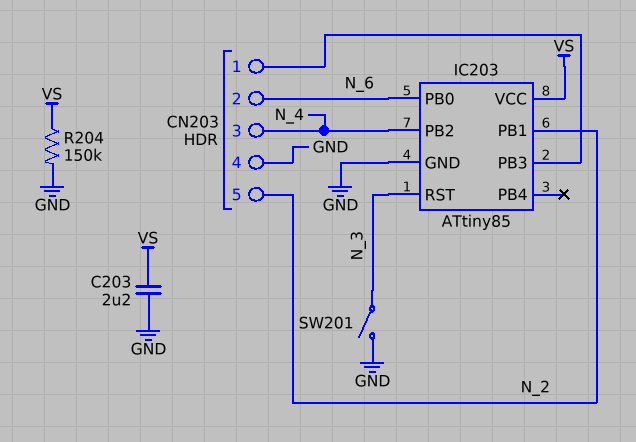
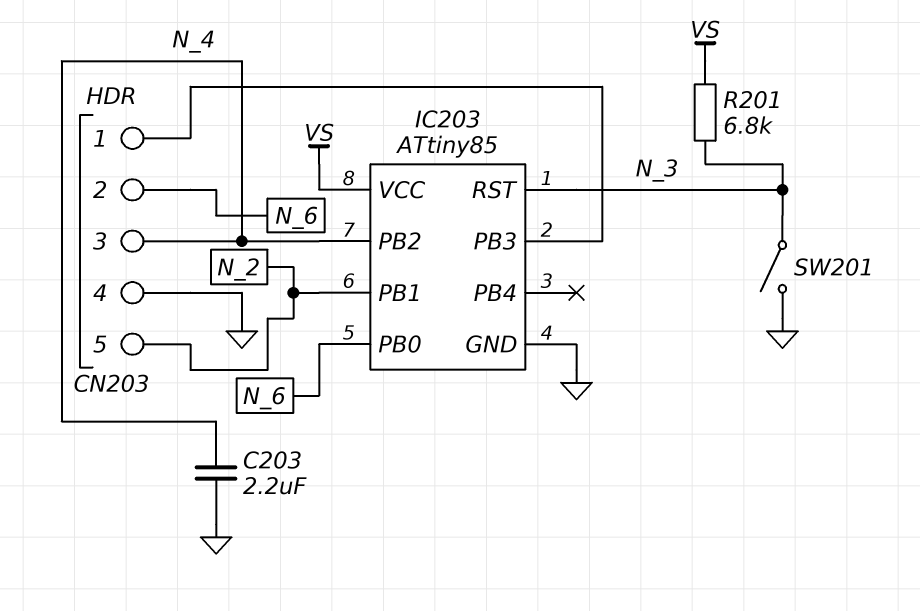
C203: 2.2uF (GND, VS) -> 2.2uF (GND, N_4)
R201: none -> 6.8k (N_3, VS)
R204: 150k (GND, VS) -> none

